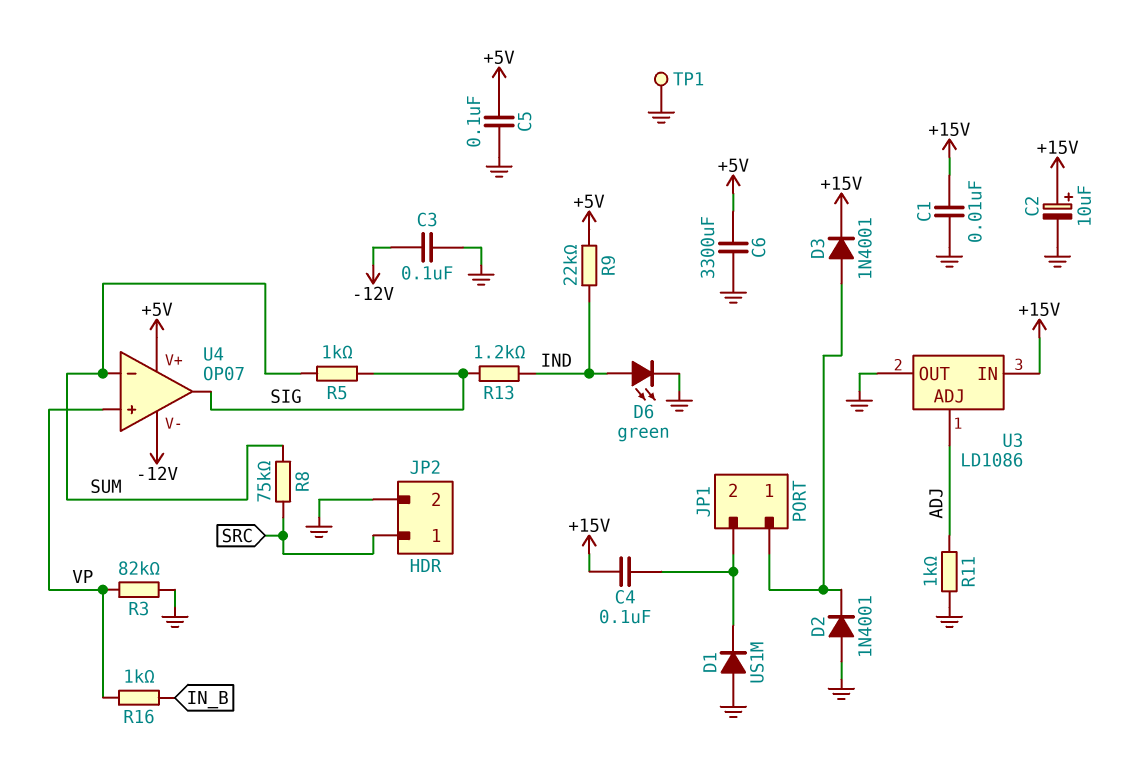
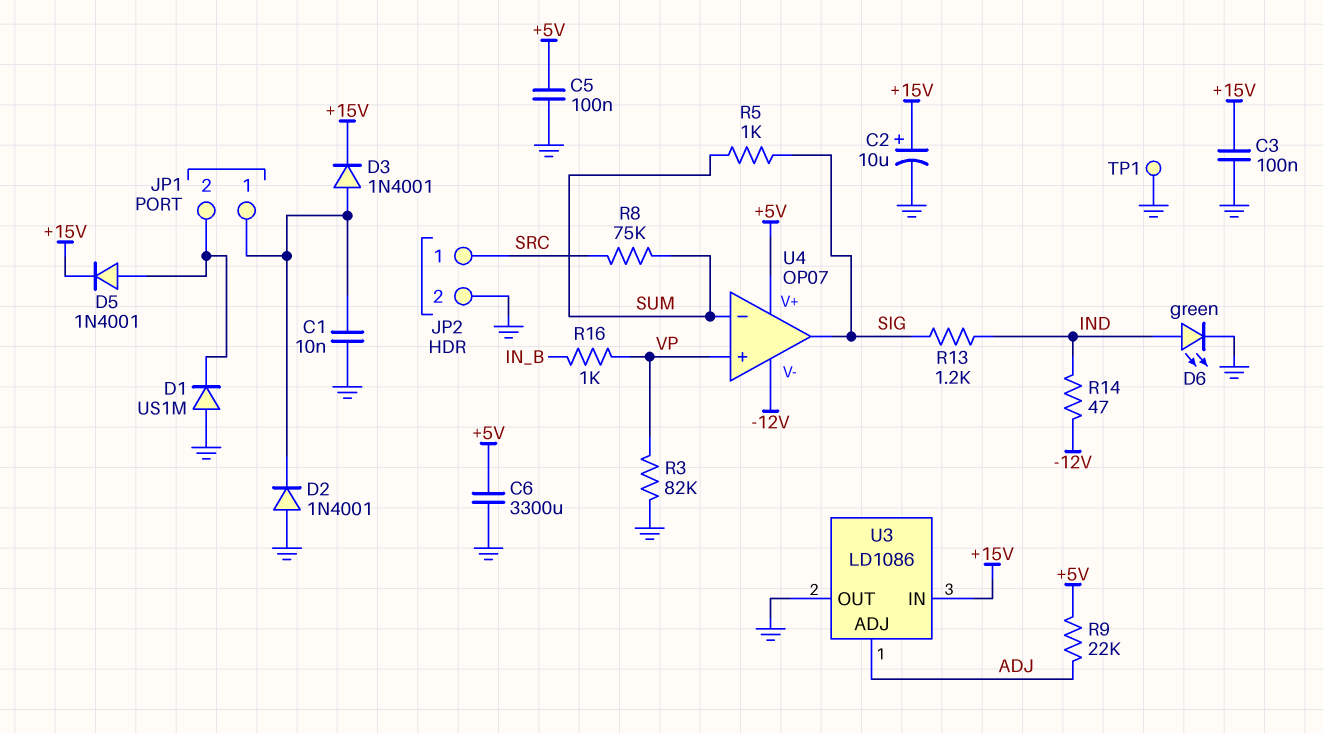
C1: 10nF (+15V, GND) -> 10nF (GND, JP1/1)
C3: 100nF (-12V, GND) -> 100nF (+15V, GND)
C4: 100nF (+15V, JP1/2) -> none
D5: none -> diode 1N4001 (A JP1/2, K +15V)
R9: 22k (+5V, IND) -> 22k (+5V, ADJ)
R11: 1k (ADJ, GND) -> none
R14: none -> 47 (-12V, IND)

